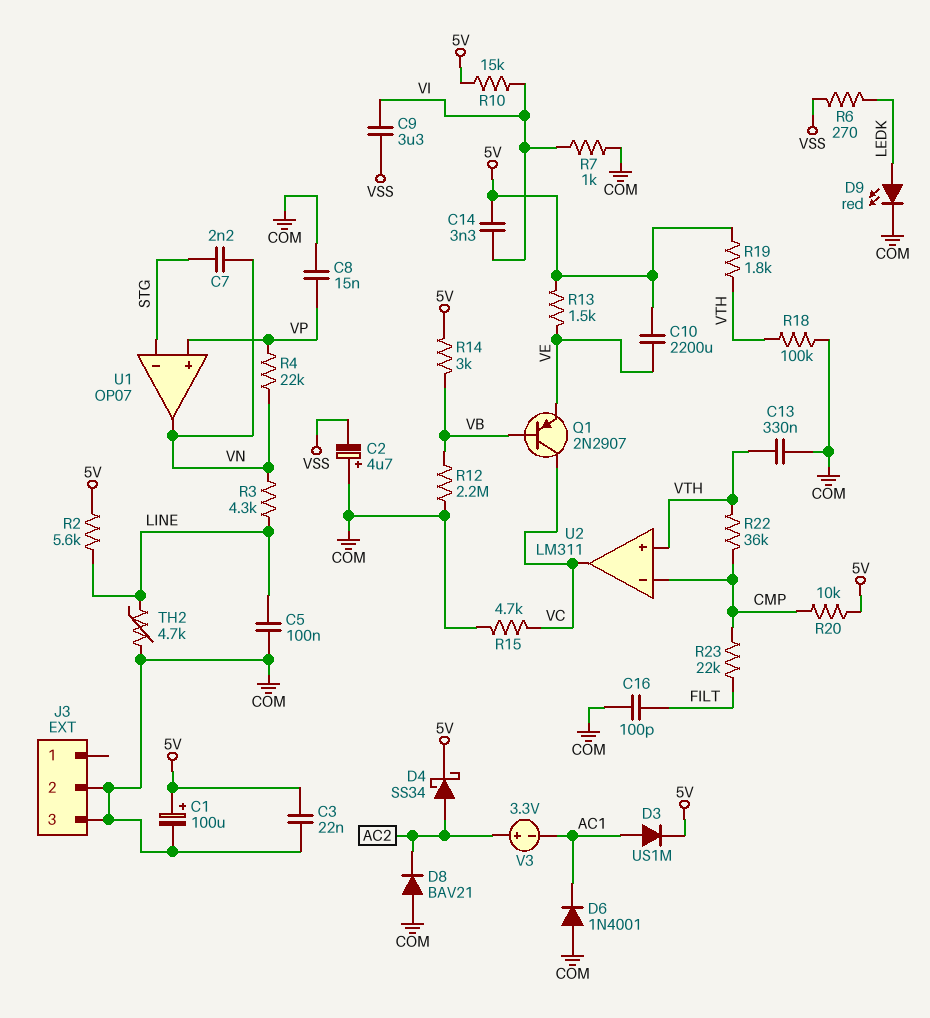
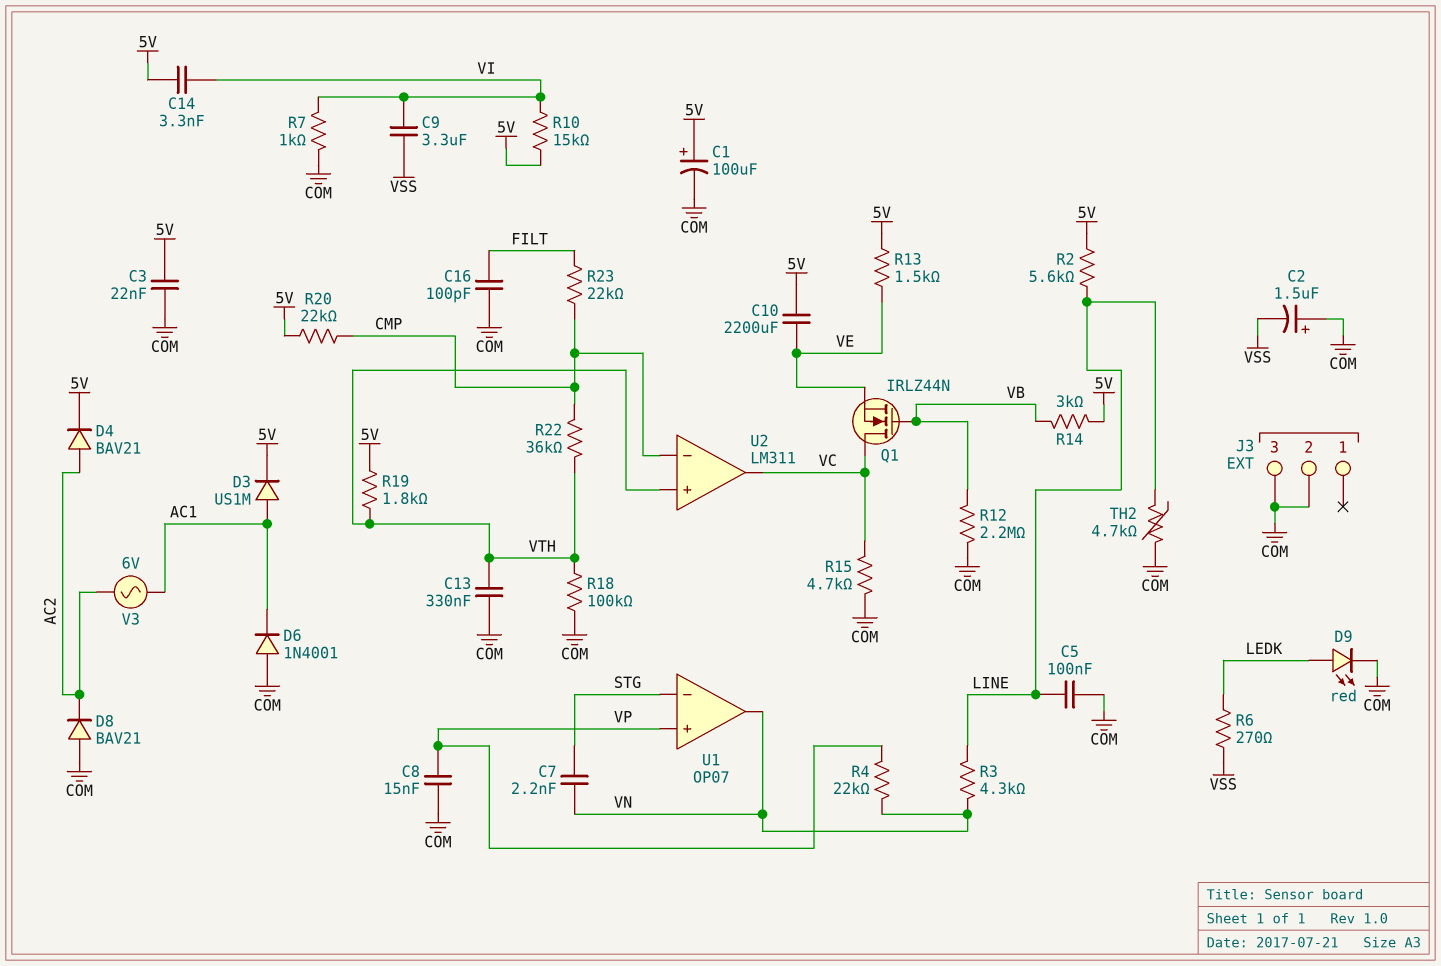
C2: 4.7uF (plus COM, minus VSS) -> 1.5uF (plus COM, minus VSS)
D4: schottky SS34 (A AC2, K 5V) -> diode BAV21 (A AC2, K 5V)
Q1: PNP 2N2907 (B VB, C VC, E VE) -> NMOS IRLZ44N (G VB, D VC, S VE)
R20: 10k (5V, CMP) -> 22k (5V, CMP)
V3: 3.3V (plus AC2, minus AC1) -> AC 6V (AC1, AC2)

